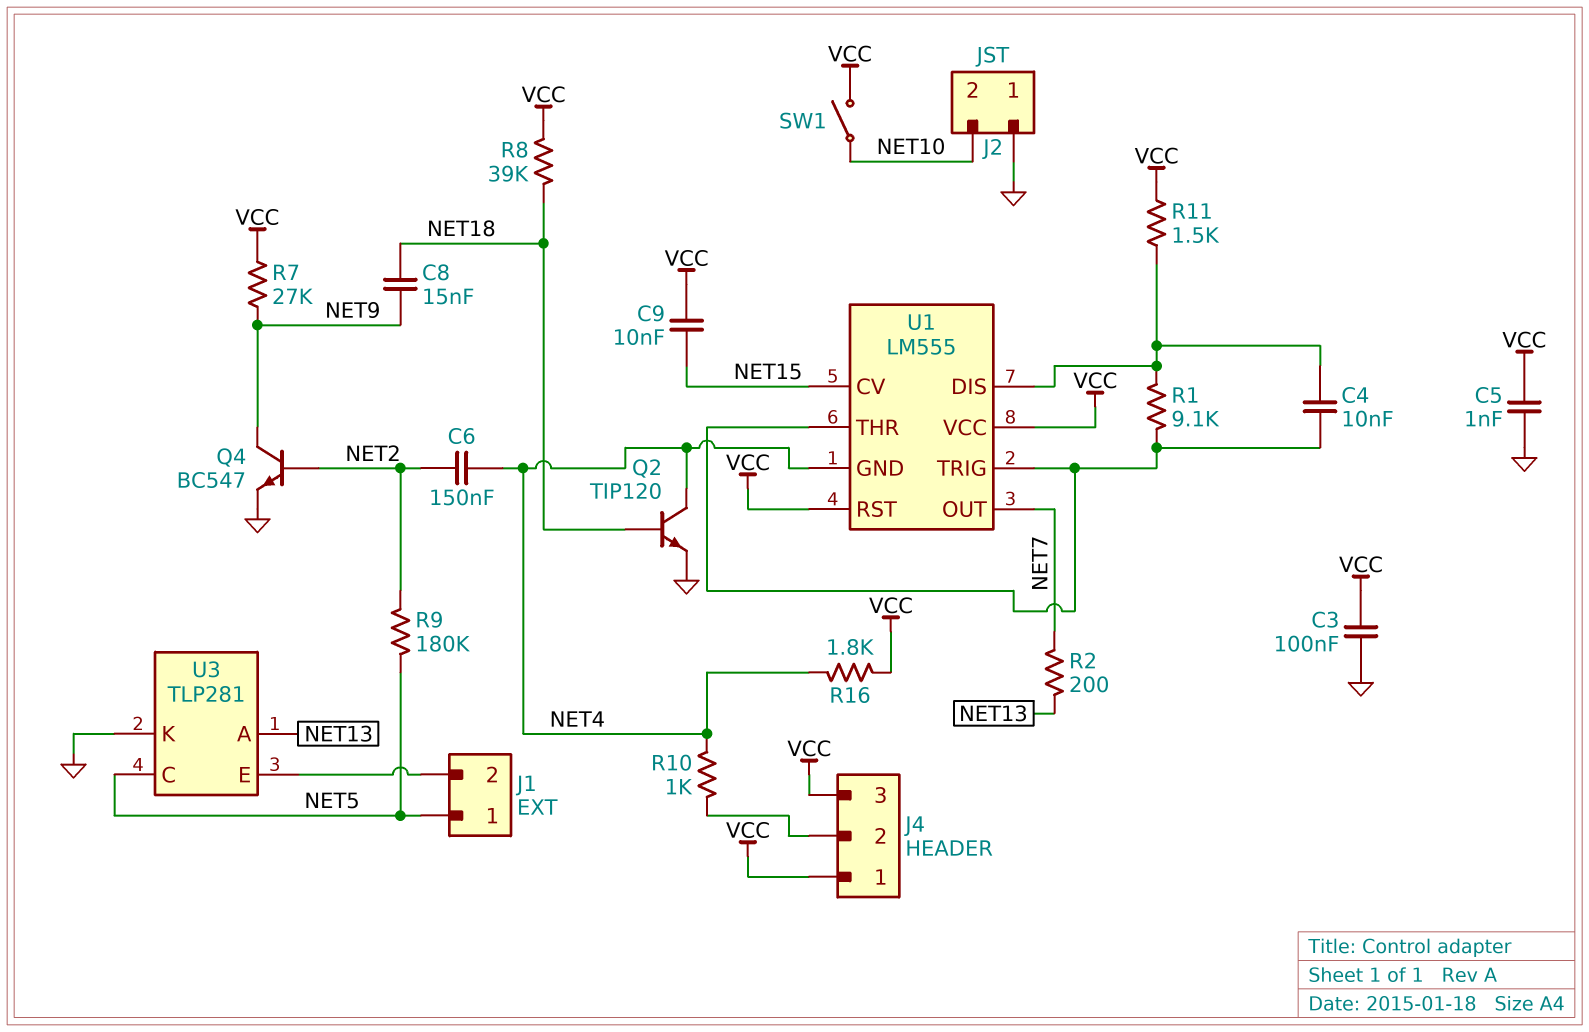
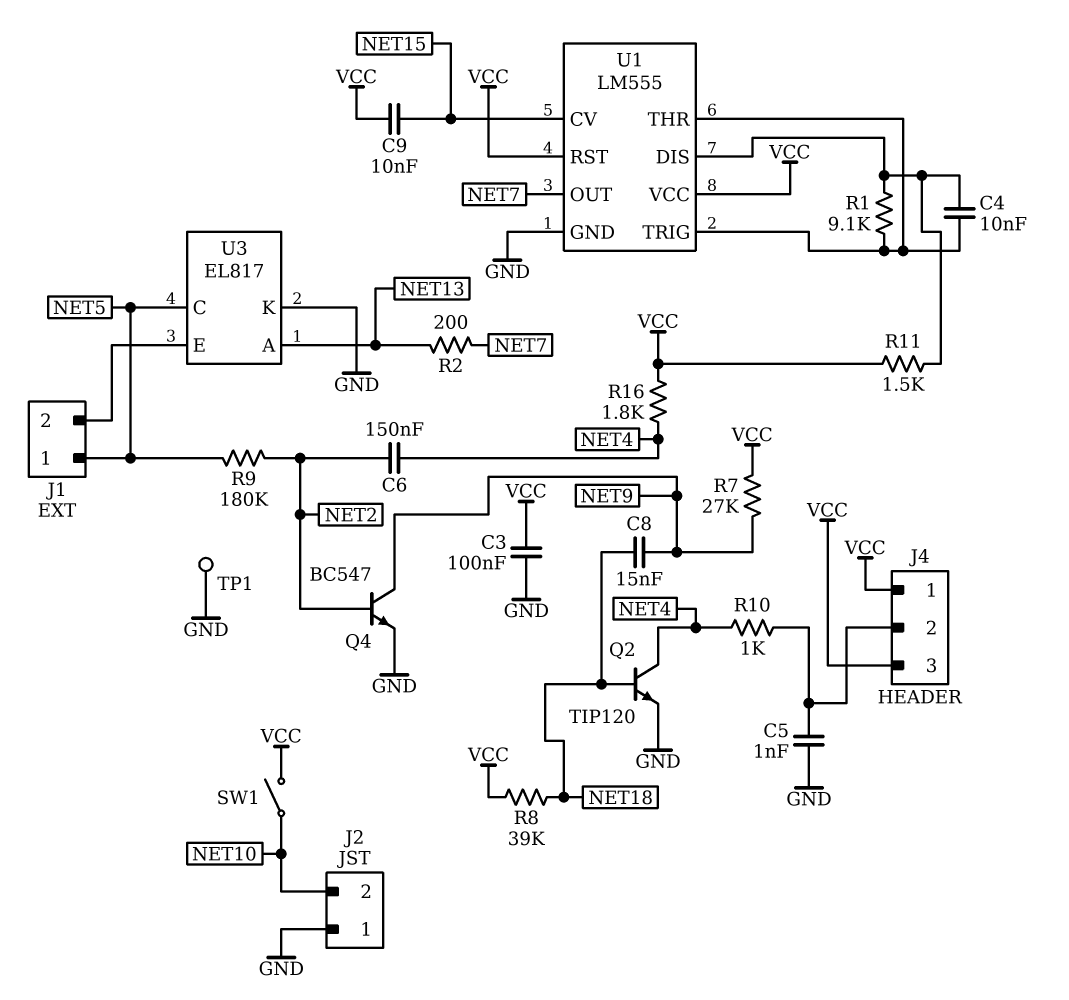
C5: 1nF (GND, VCC) -> 1nF (GND, J4/2)
TP1: none -> test point (GND)
U1 pin GND: NET4 -> GND
U3: TLP281 -> EL817

